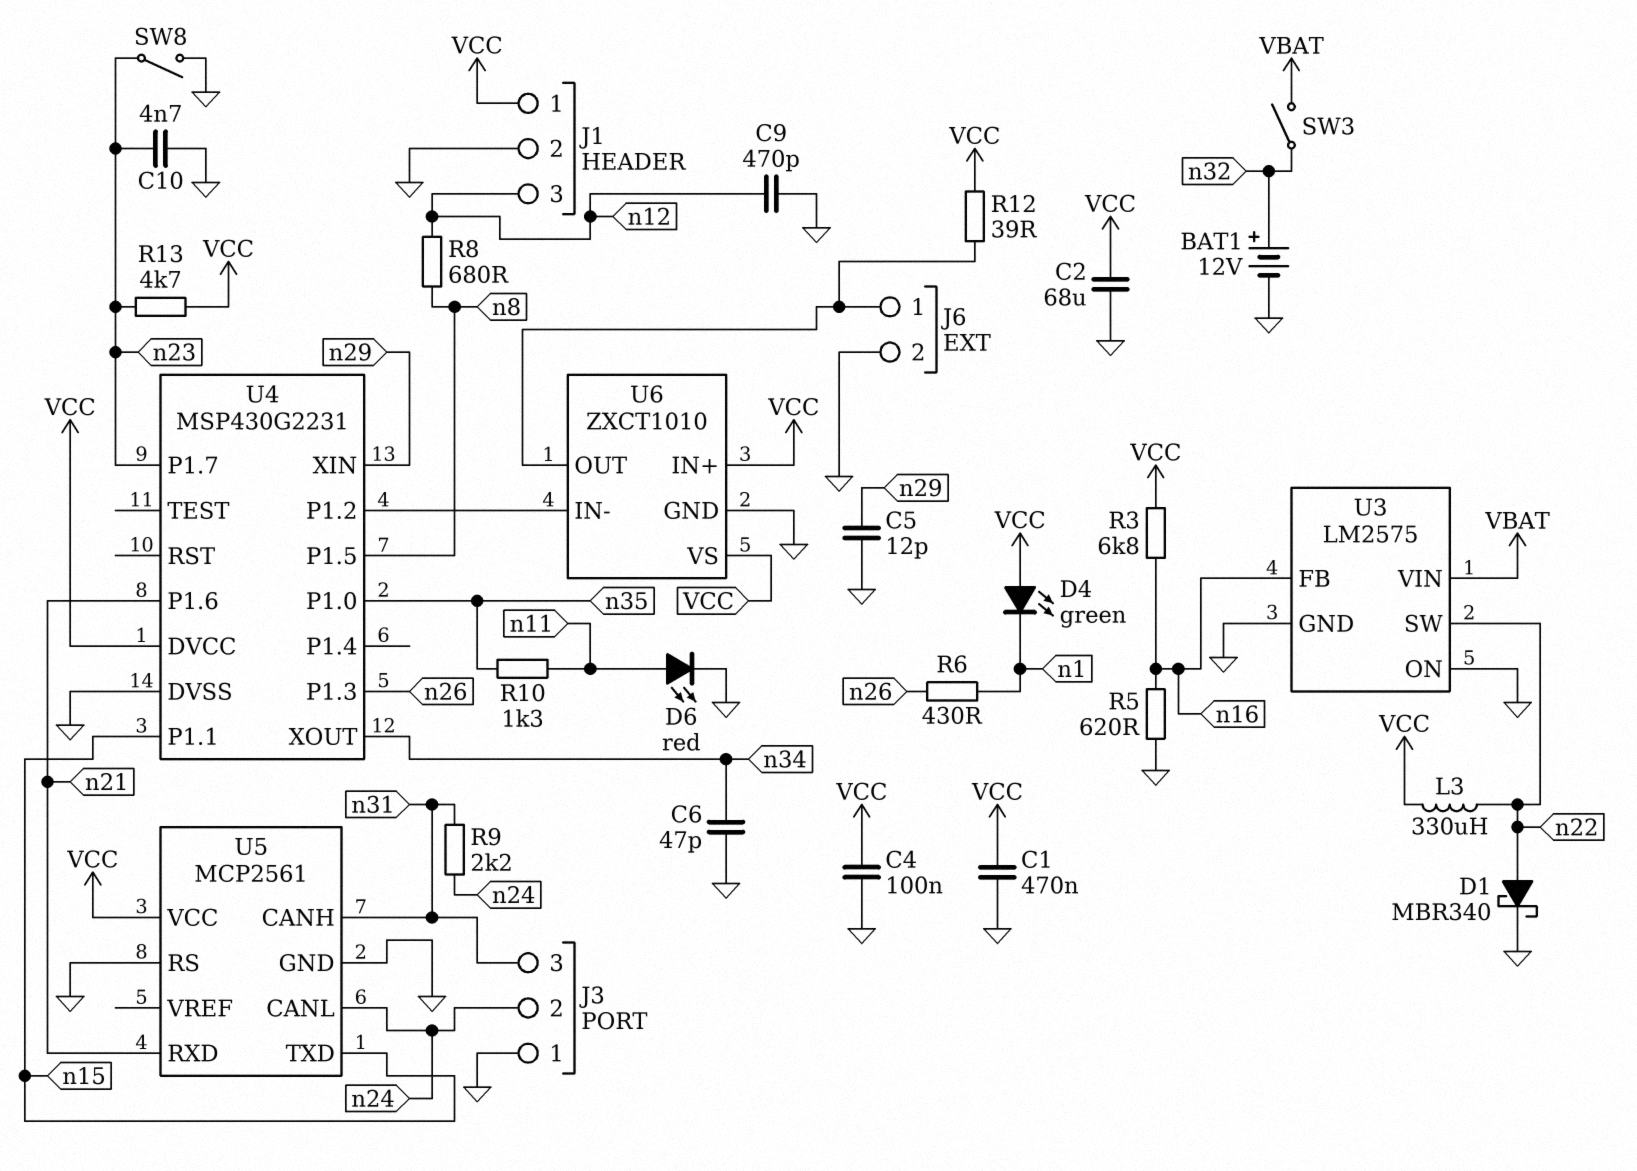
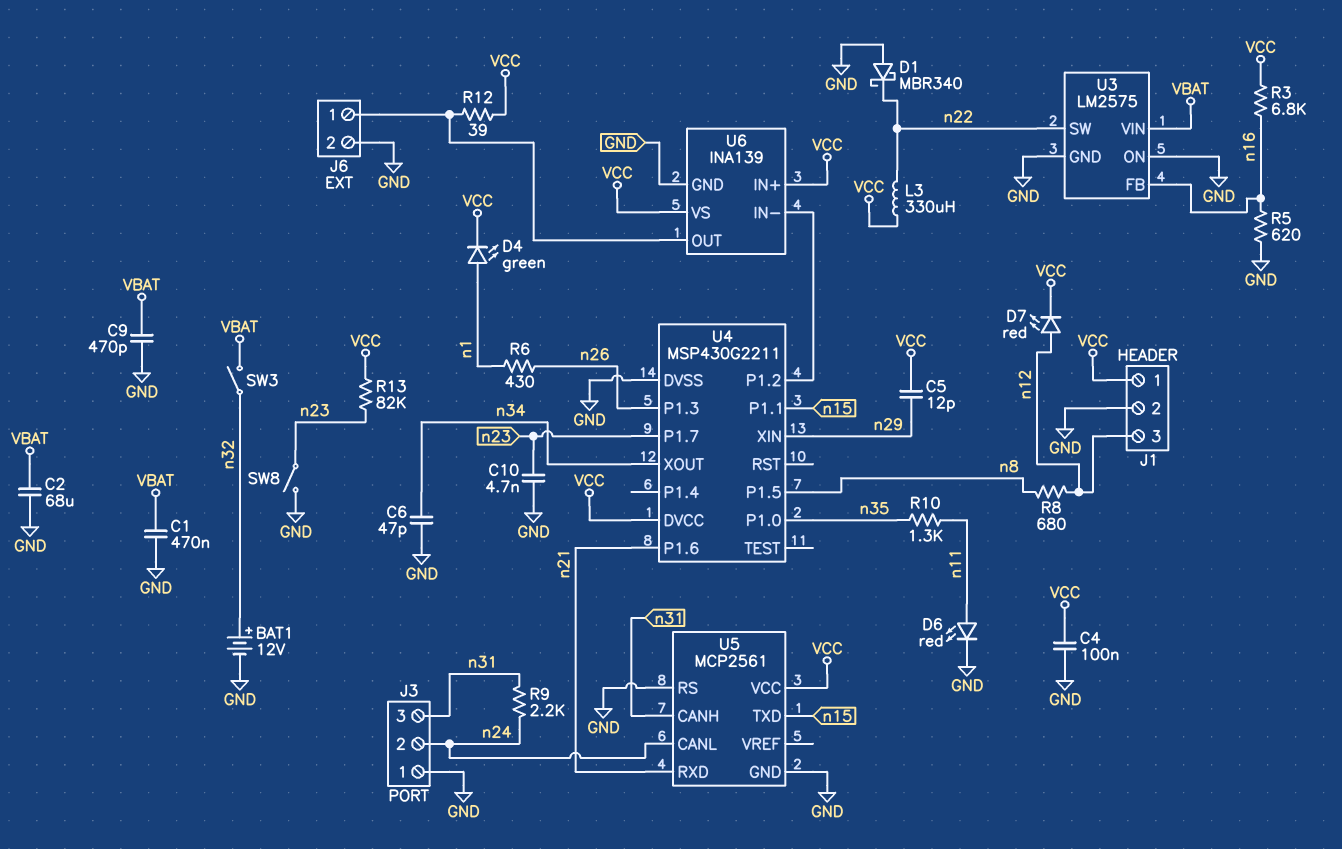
C1: 470nF (GND, VCC) -> 470nF (GND, VBAT)
C2: 68uF (GND, VCC) -> 68uF (GND, VBAT)
C5: 12pF (GND, n29) -> 12pF (VCC, n29)
C9: 470pF (GND, n12) -> 470pF (GND, VBAT)
D1: schottky MBR340 (A n22, K GND) -> schottky MBR340 (A GND, K n22)
D4: LED green (A VCC, K n1) -> LED green (A n1, K VCC)
D7: none -> LED red (A n12, K VCC)
R13: 4.7k (VCC, n23) -> 82k (VCC, n23)
U4: MSP430G2231 -> MSP430G2211
U6: ZXCT1010 -> INA139

